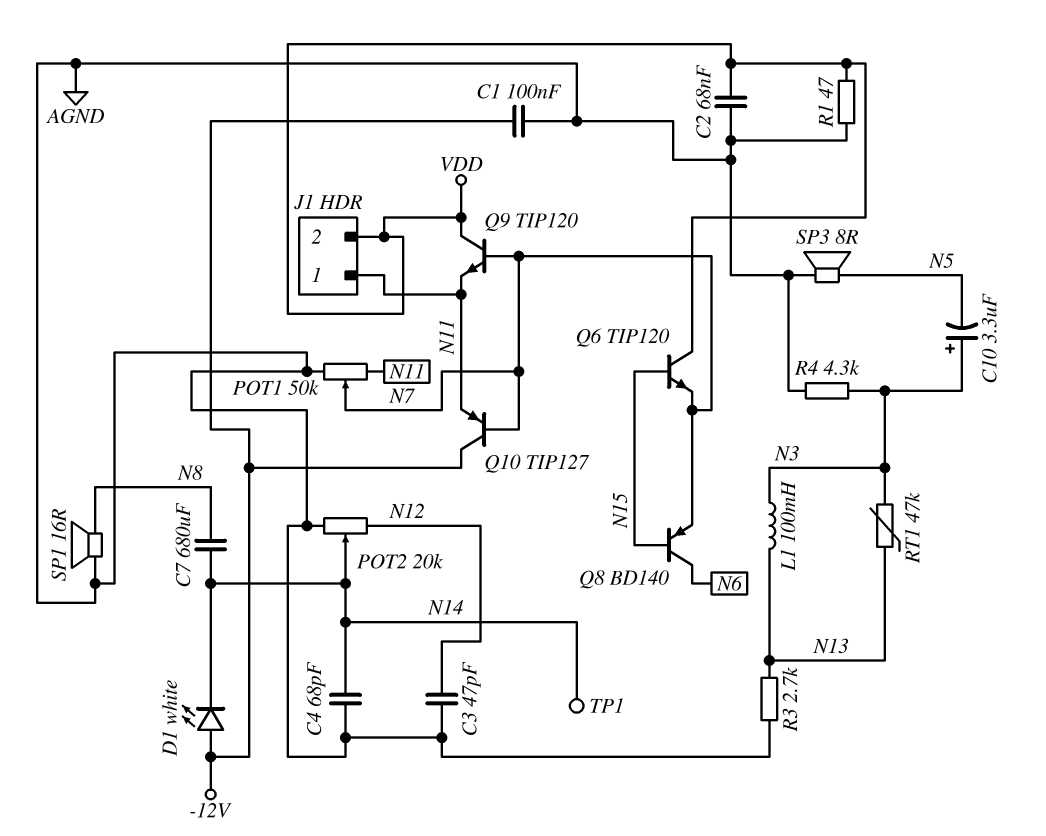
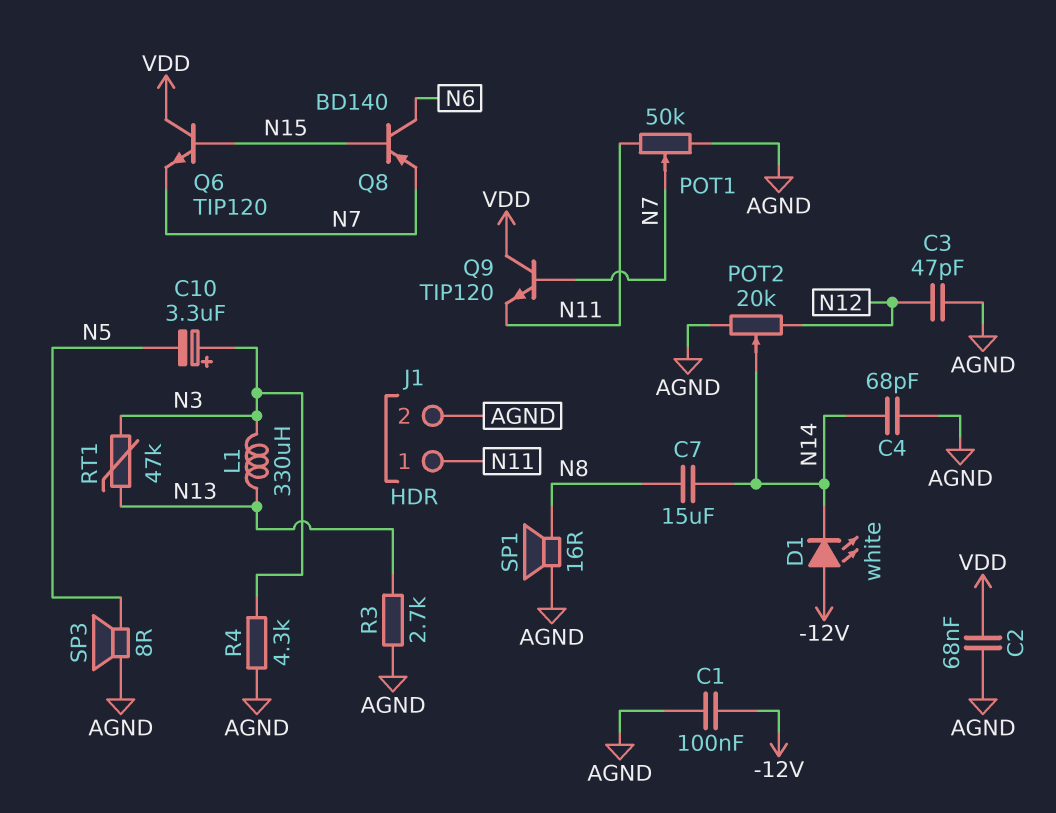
C7: 680uF (N8, N14) -> 15uF (N8, N14)
J1 pin 2: VDD -> AGND
L1: 100mH (N3, N13) -> 330uH (N3, N13)
Q10: PNP TIP127 (B N7, C -12V, E N11) -> none
R1: 47 (AGND, VDD) -> none
TP1: test point (N14) -> none

